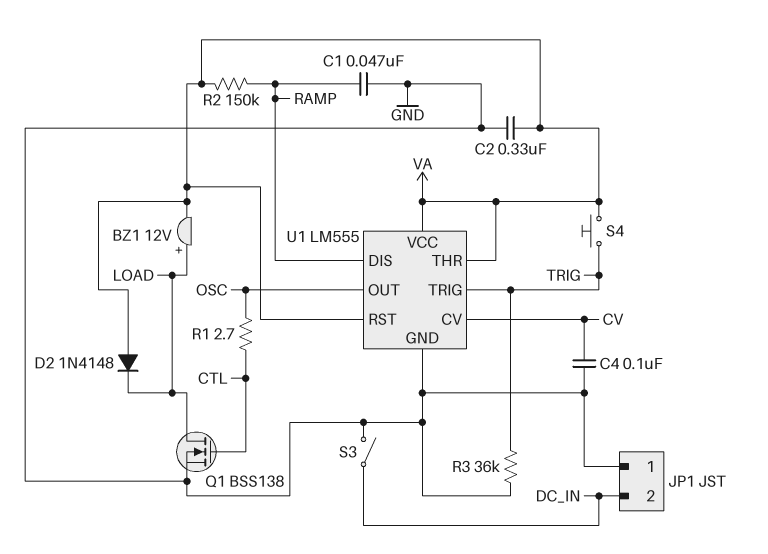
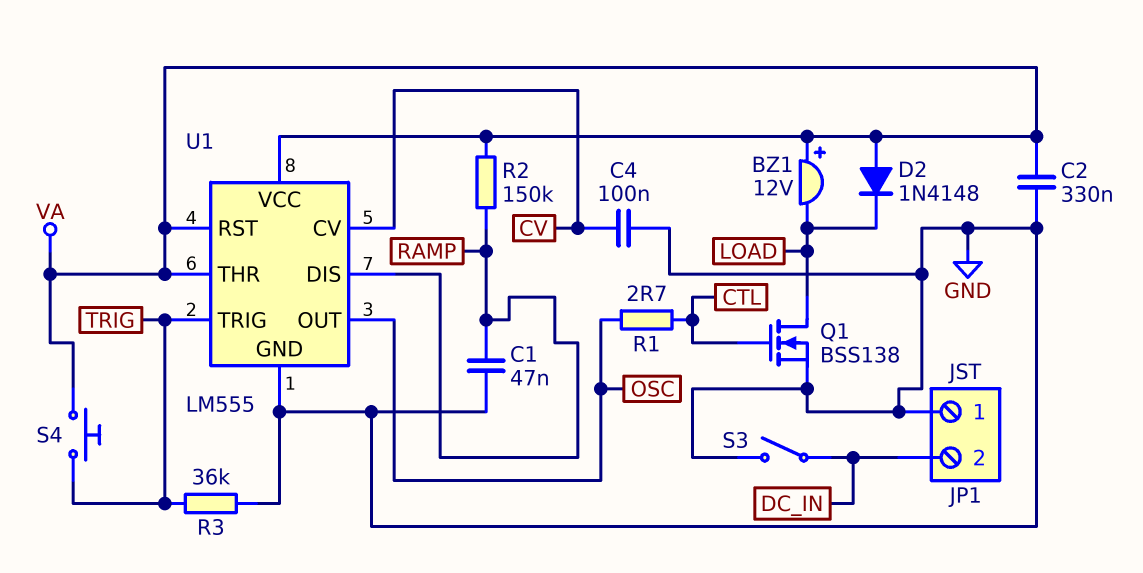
BZ1: buzzer 12V (plus LOAD, minus VA) -> buzzer 12V (plus VA, minus LOAD)

